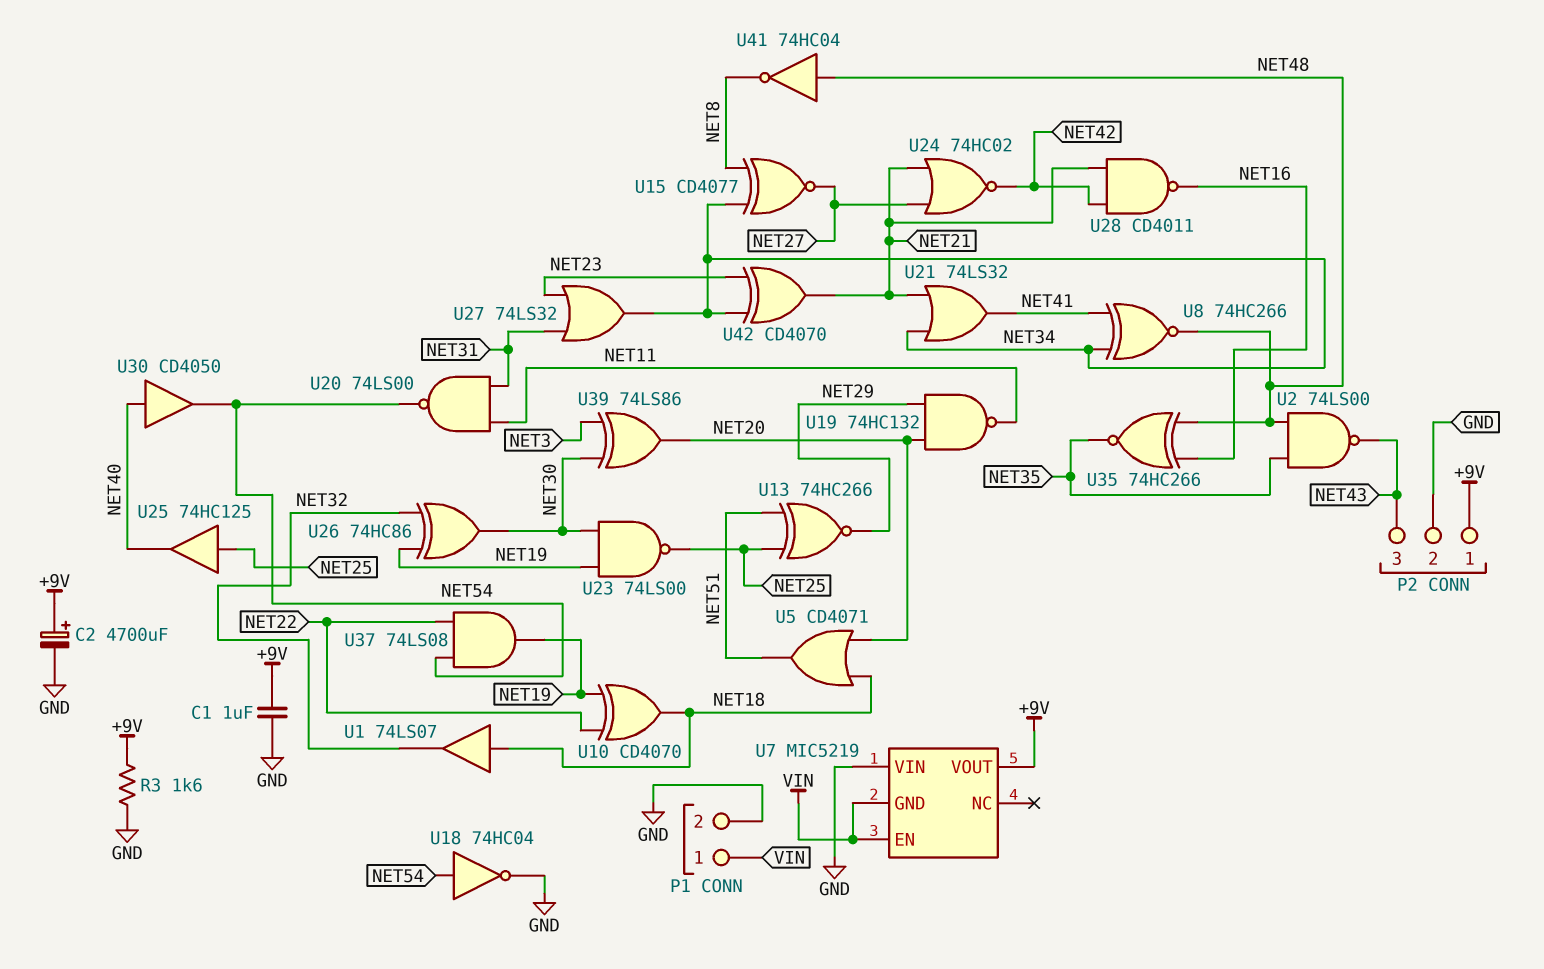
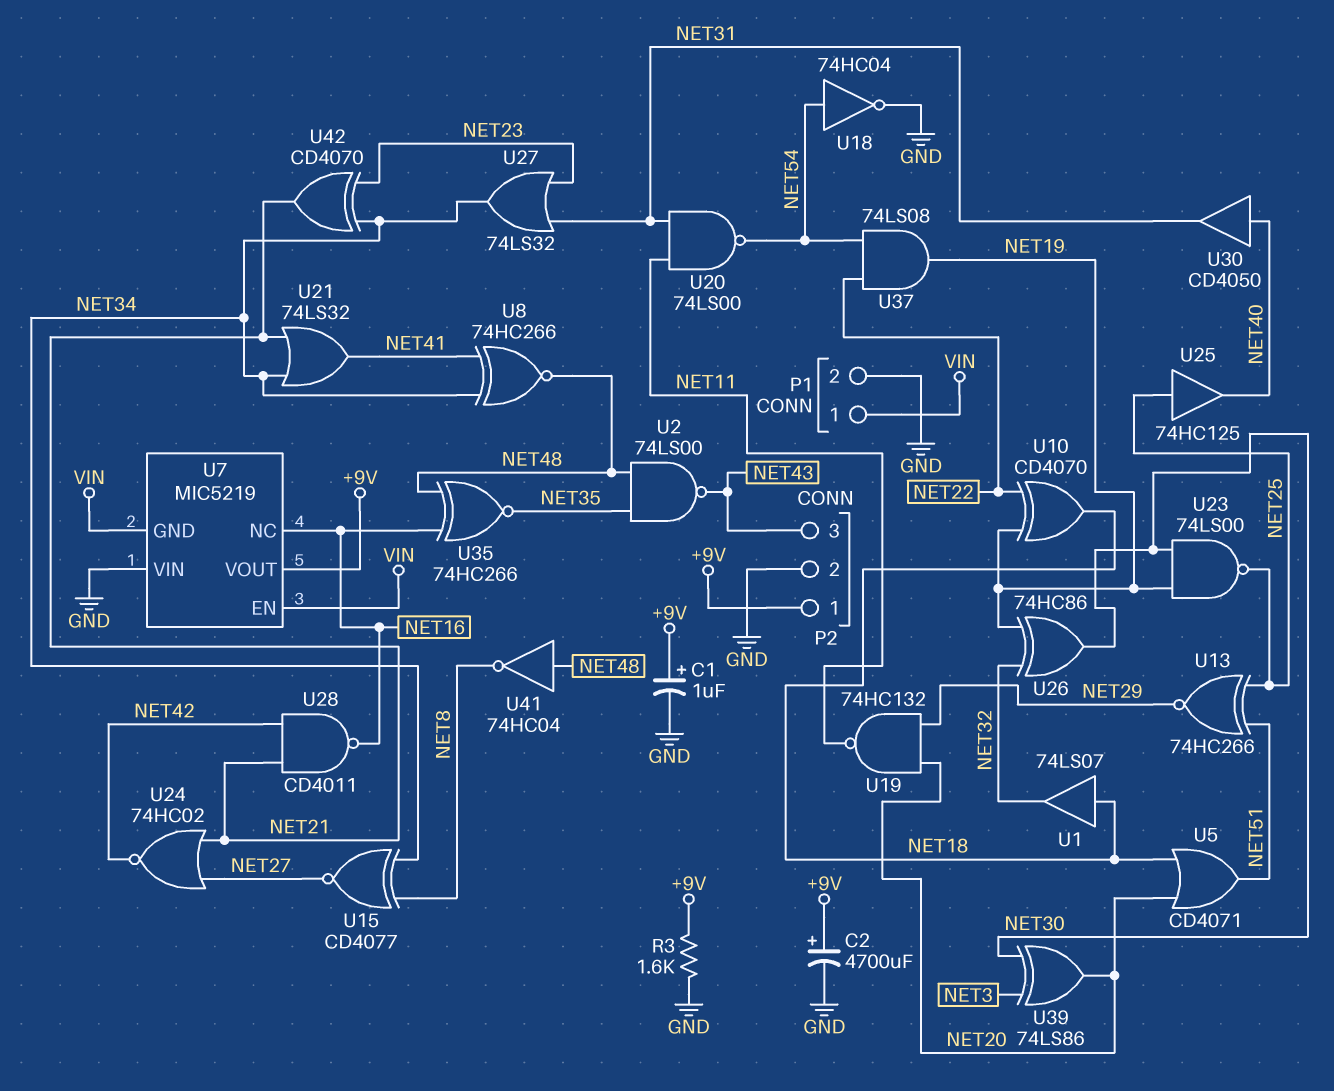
C1: 1uF (+9V, GND) -> 1uF (plus +9V, minus GND)
U7 pin NC: none -> NET16
U30: buffer CD4050 (in NET40, out NET54) -> buffer CD4050 (in NET40, out NET31)

